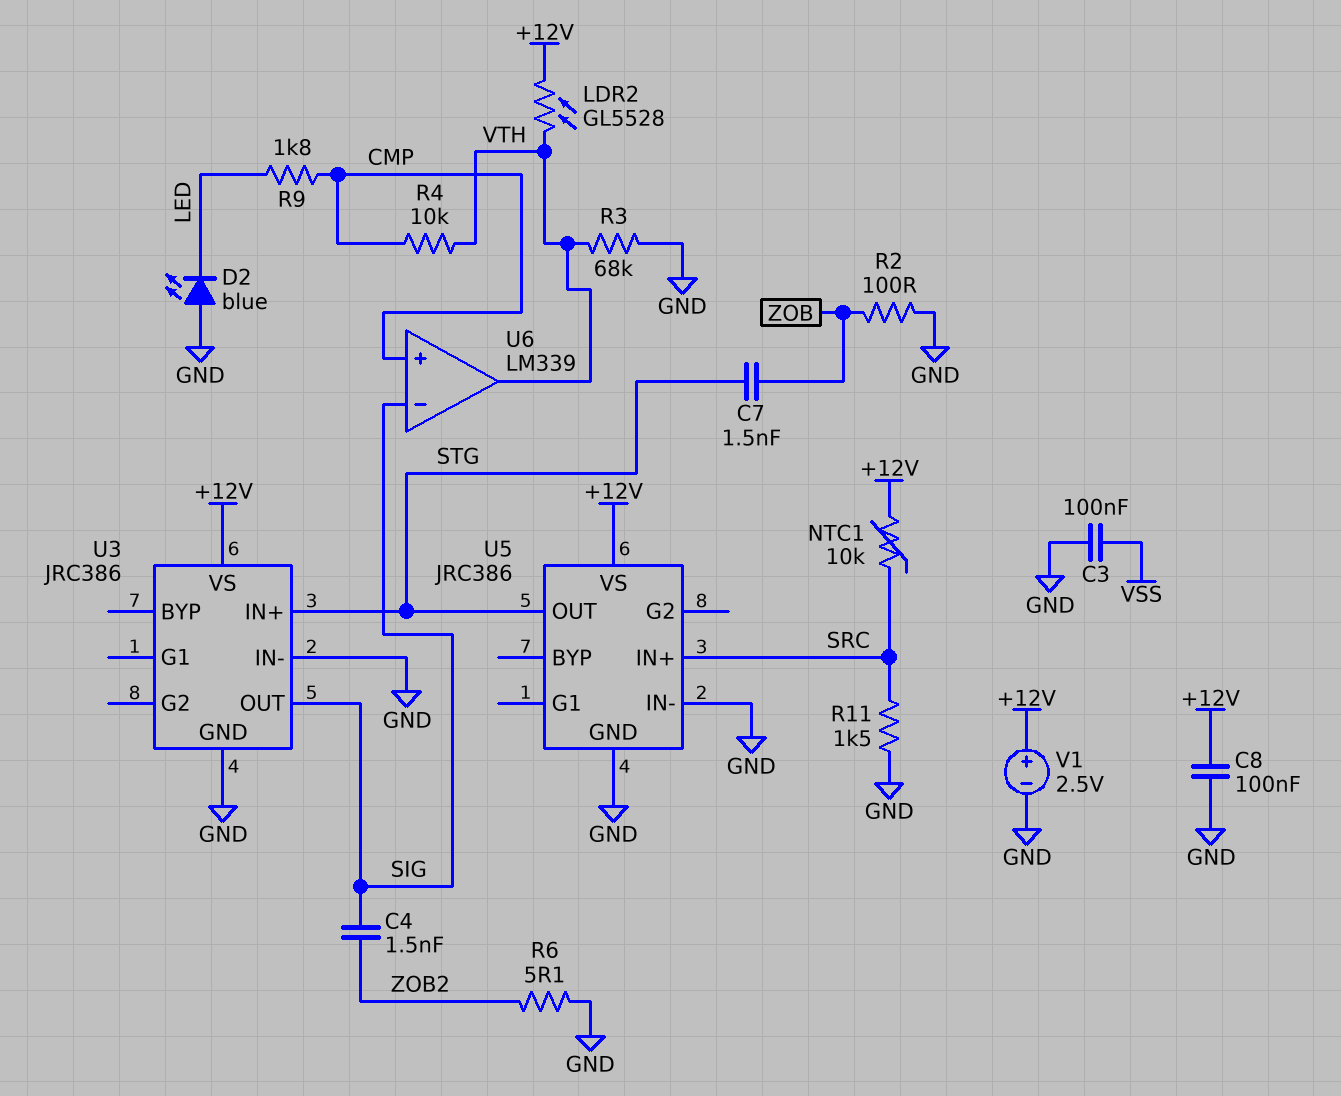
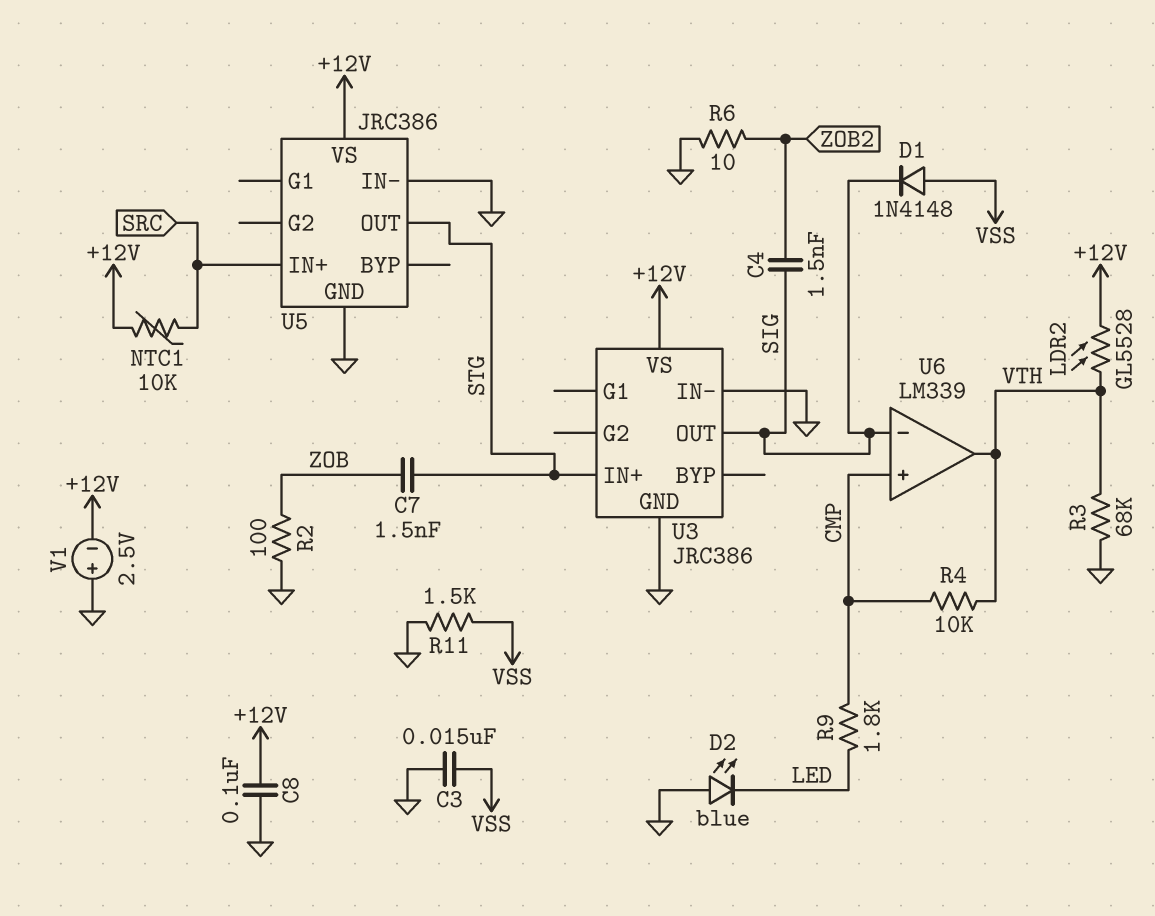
C3: 100nF (GND, VSS) -> 15nF (GND, VSS)
D1: none -> diode 1N4148 (A VSS, K SIG)
R6: 5.1 (GND, ZOB2) -> 10 (GND, ZOB2)
R11: 1.5k (GND, SRC) -> 1.5k (GND, VSS)
V1: 2.5V (plus +12V, minus GND) -> 2.5V (plus GND, minus +12V)

